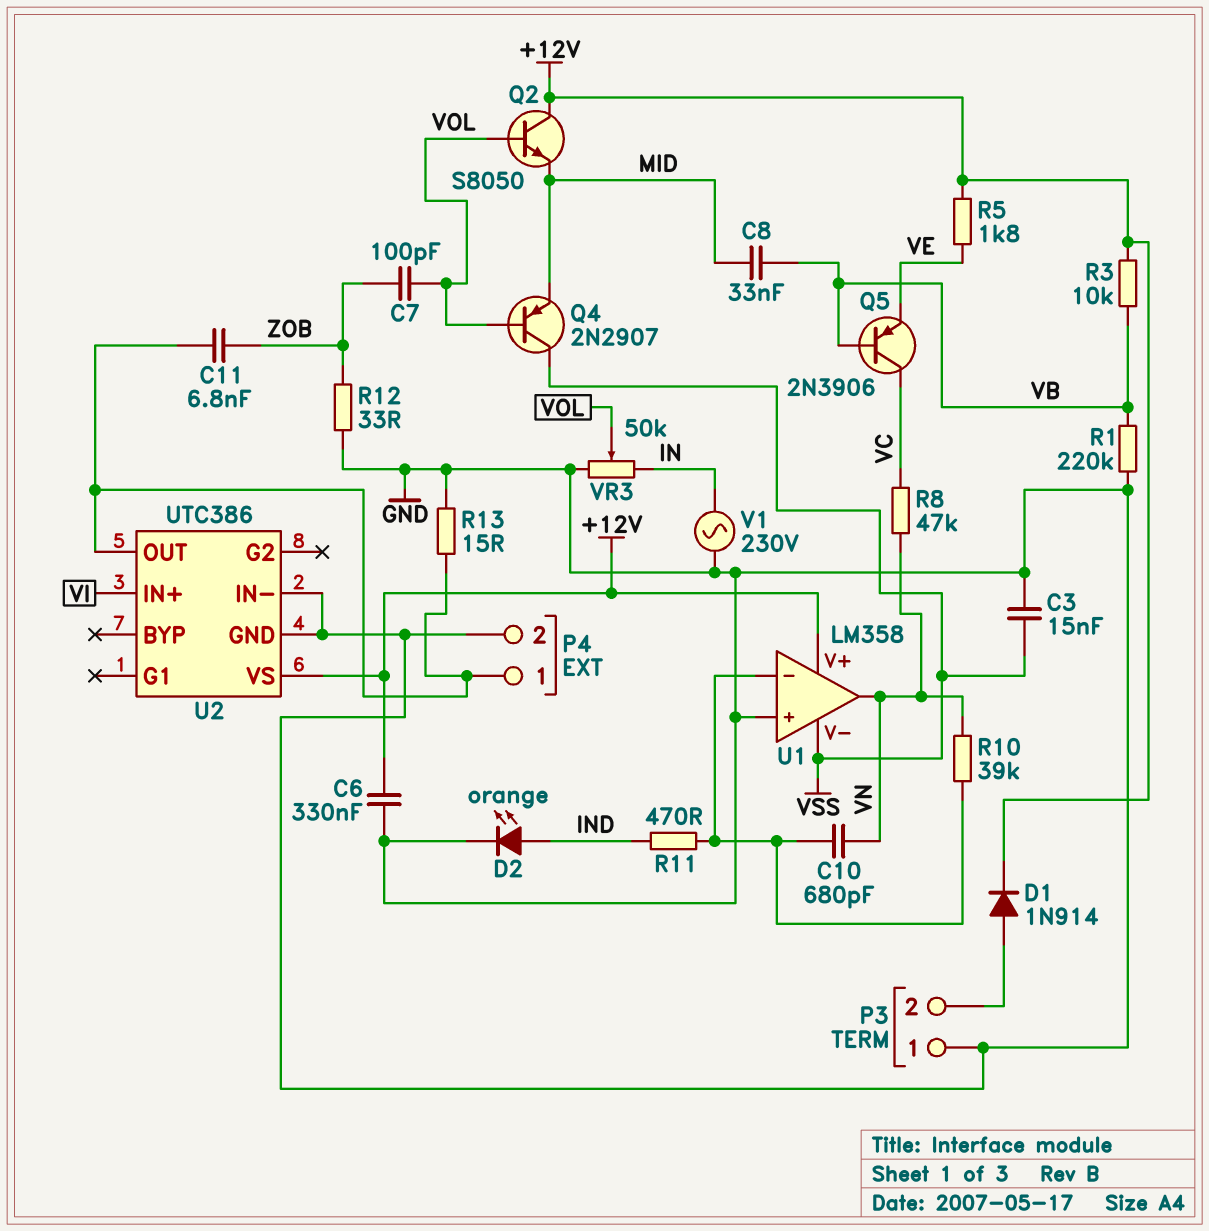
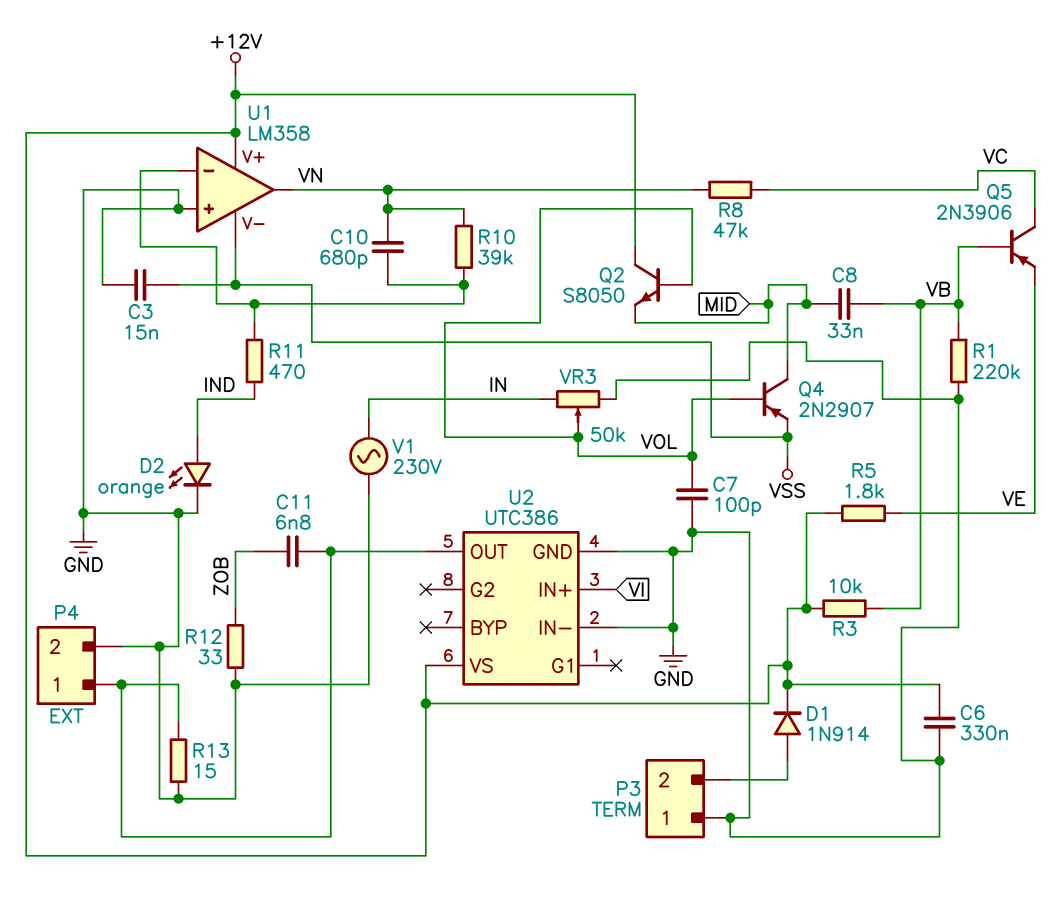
C7: 100pF (VOL, ZOB) -> 100pF (GND, VOL)
Q4: PNP 2N2907 (B VOL, C VSS, E MID) -> PNP 2N2907 (B VOL, C MID, E VSS)

